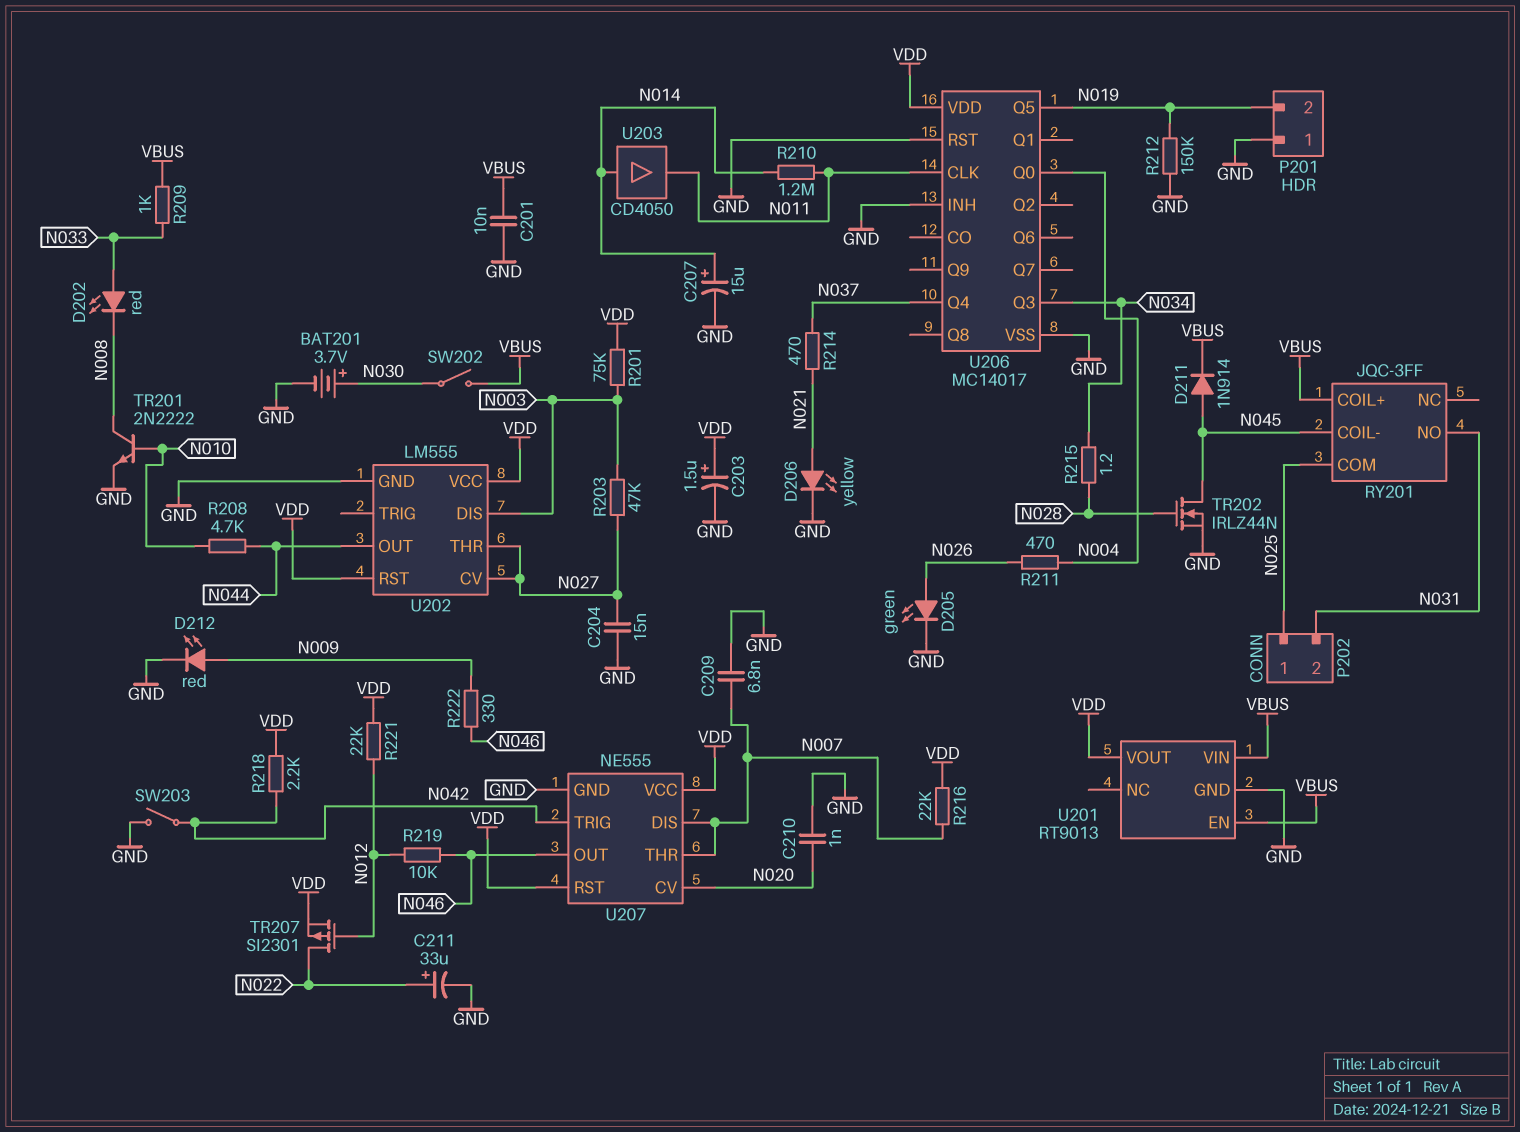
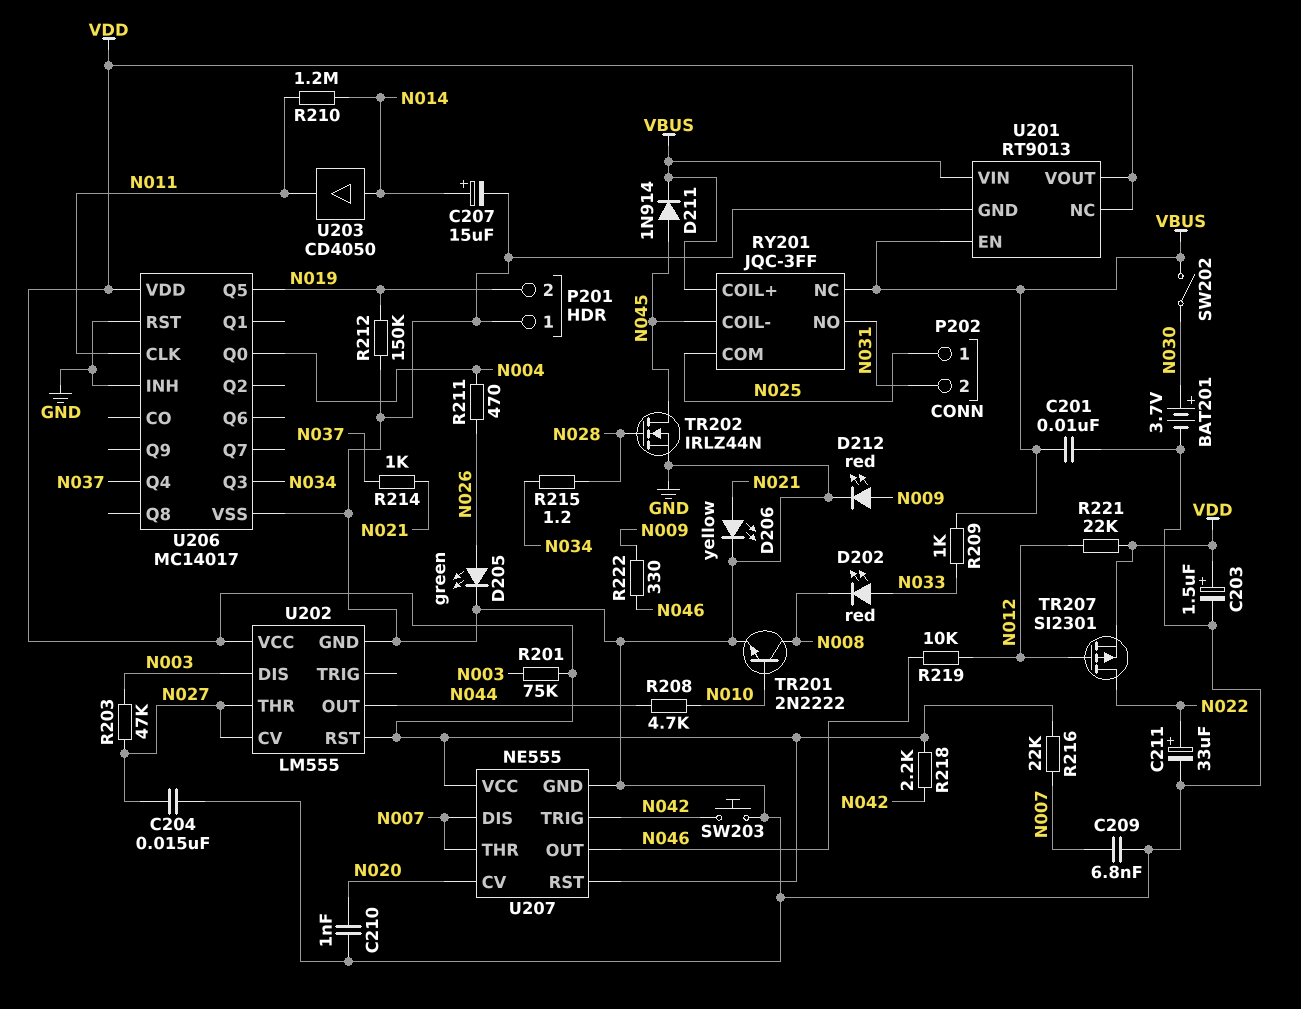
R214: 470 (N021, N037) -> 1k (N021, N037)
RY201 pin NC: none -> VBUS
SW203: switch (GND, N042) -> button (GND, N042)
U201 pin NC: none -> VDD

